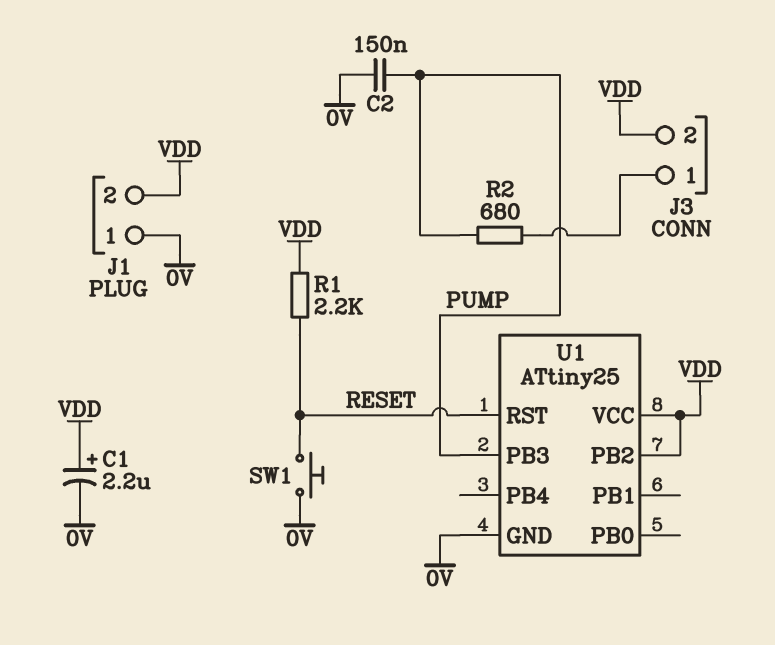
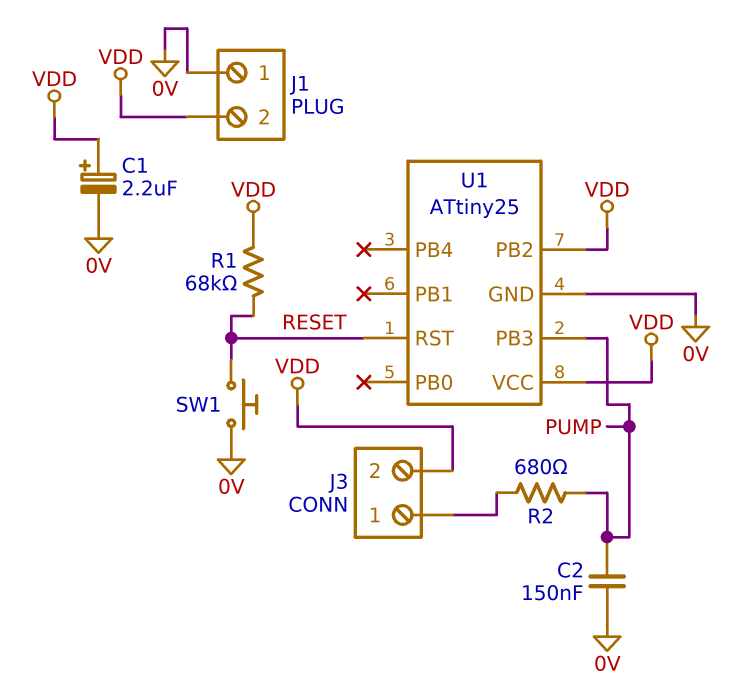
R1: 2.2k (RESET, VDD) -> 68k (RESET, VDD)

